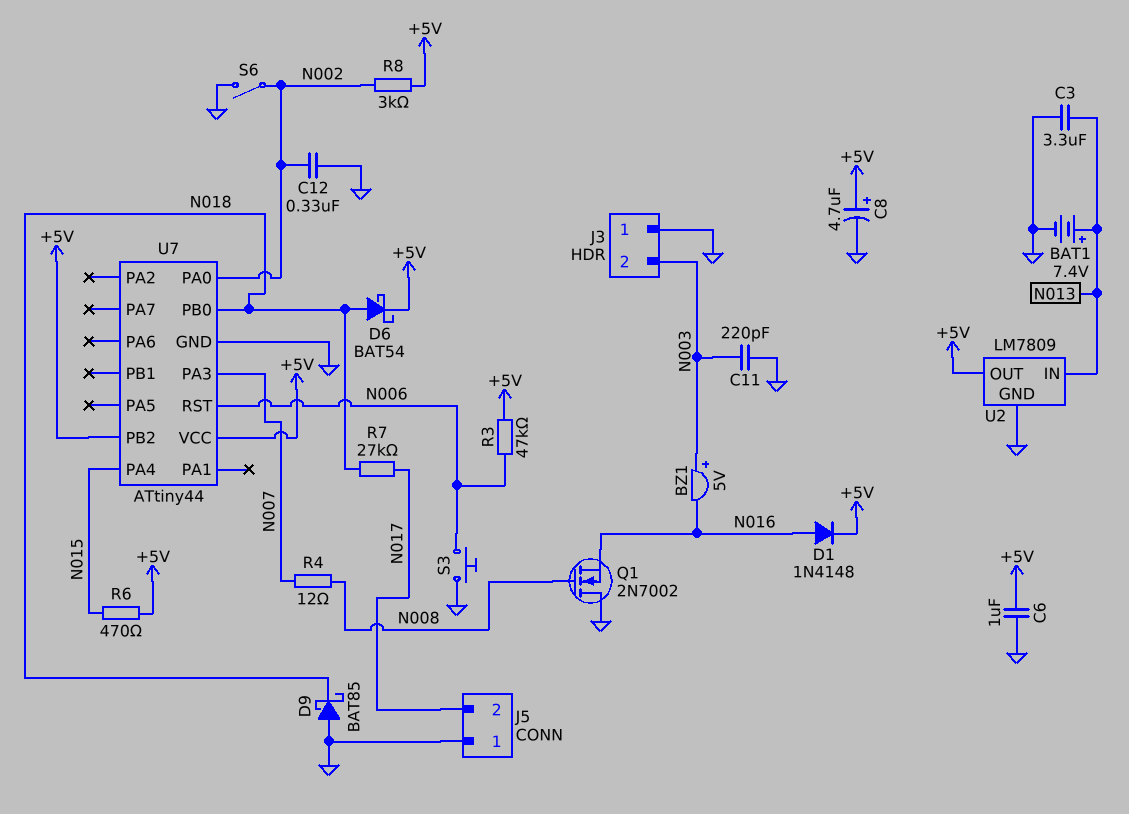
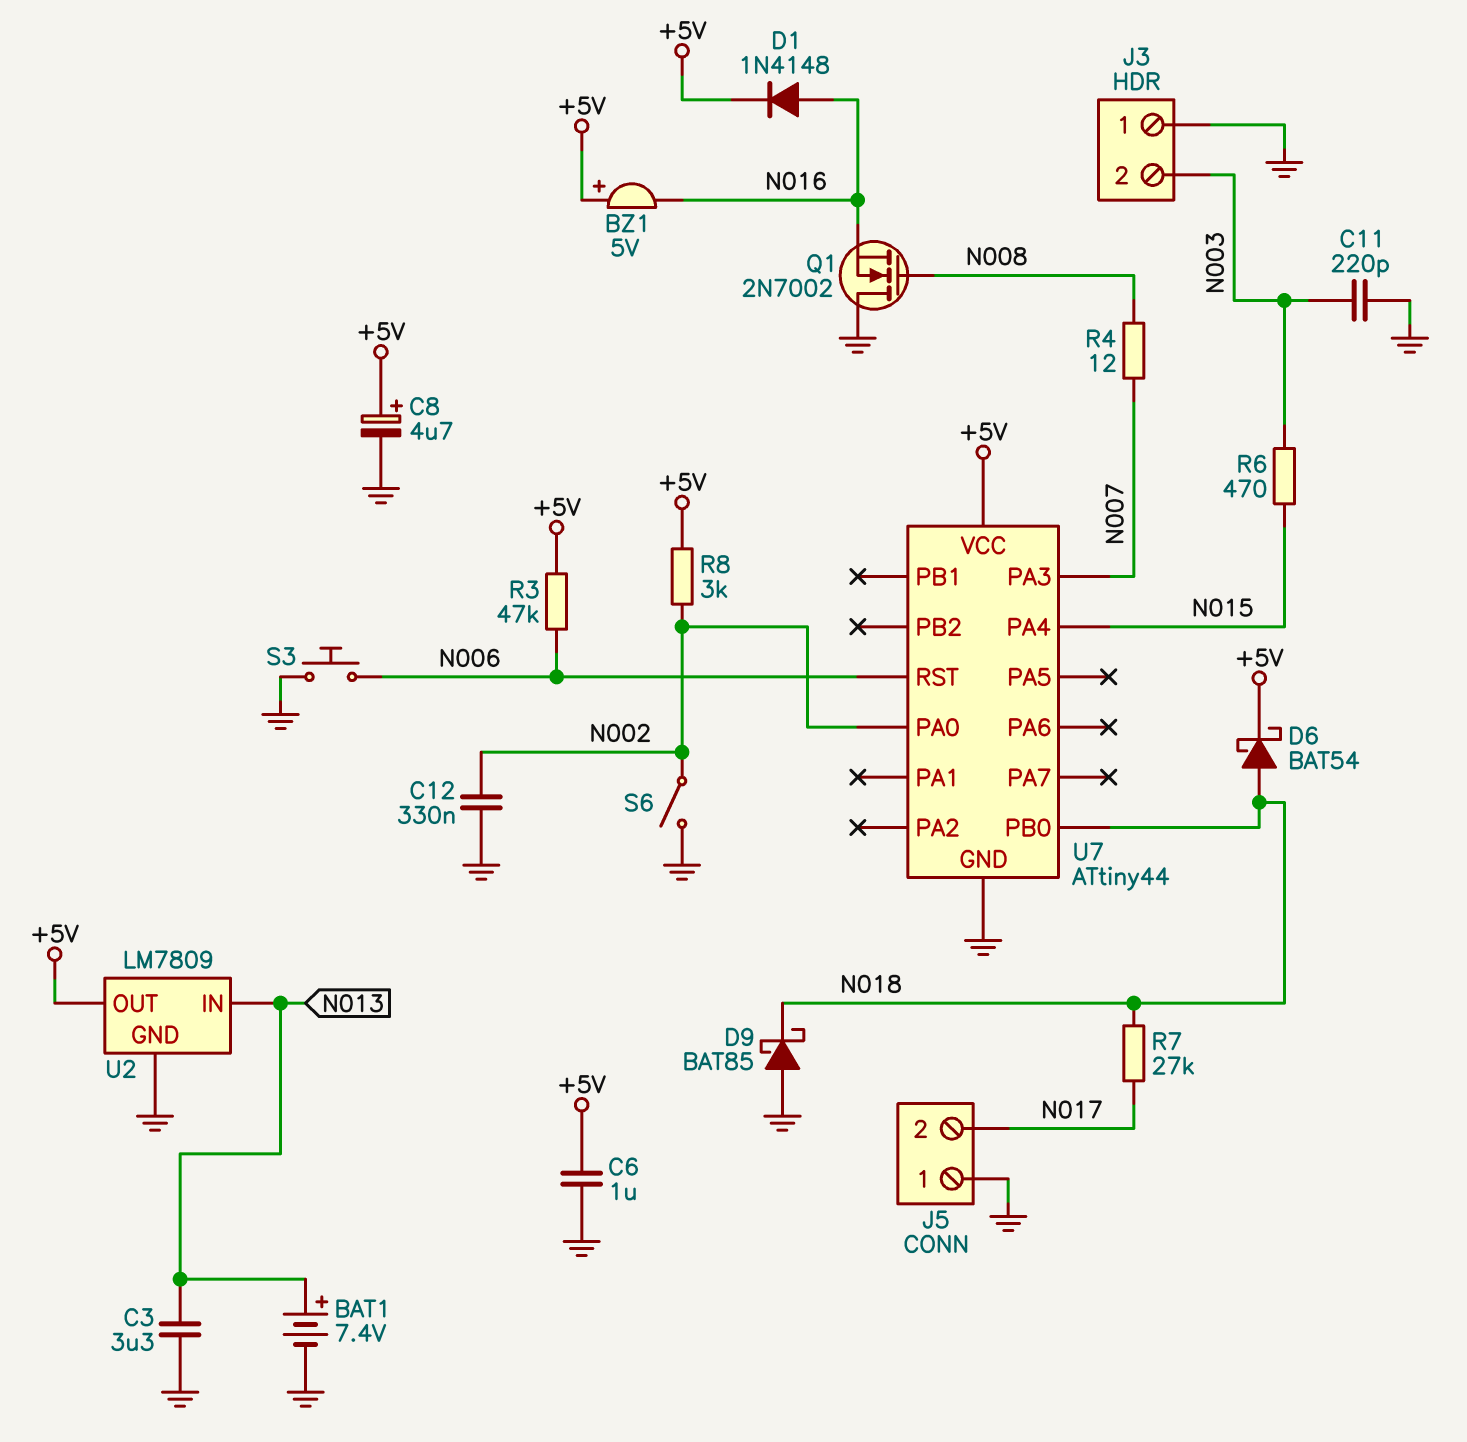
BZ1: buzzer 5V (plus N003, minus N016) -> buzzer 5V (plus +5V, minus N016)
R6: 470 (+5V, N015) -> 470 (N003, N015)
U7 pin PB2: +5V -> none

